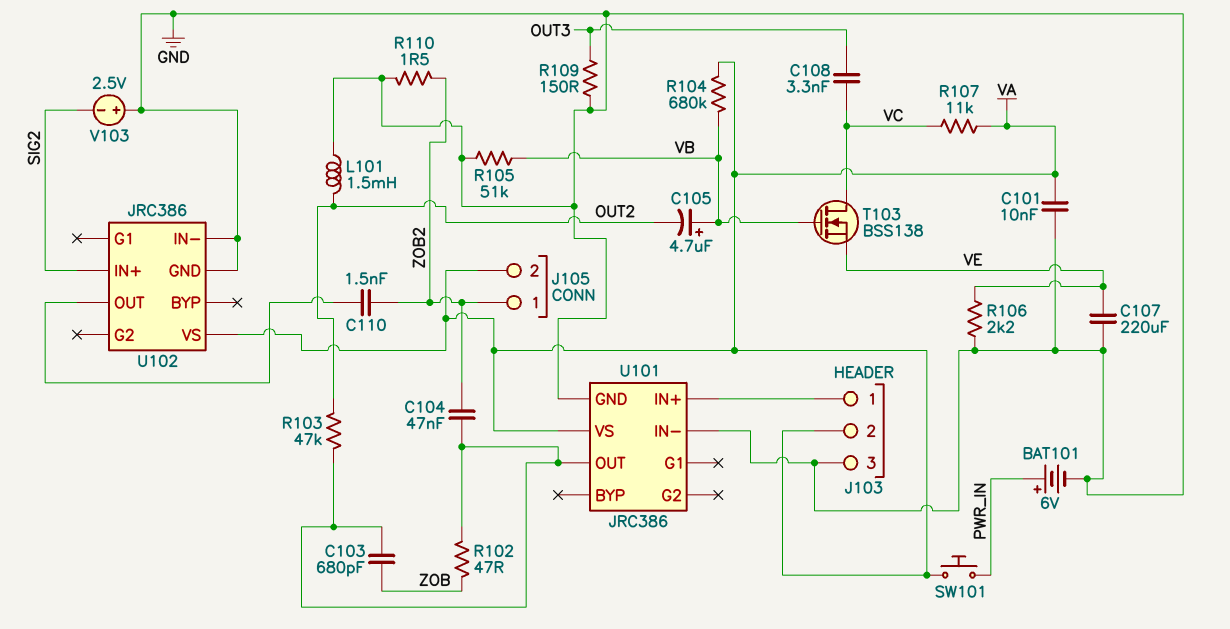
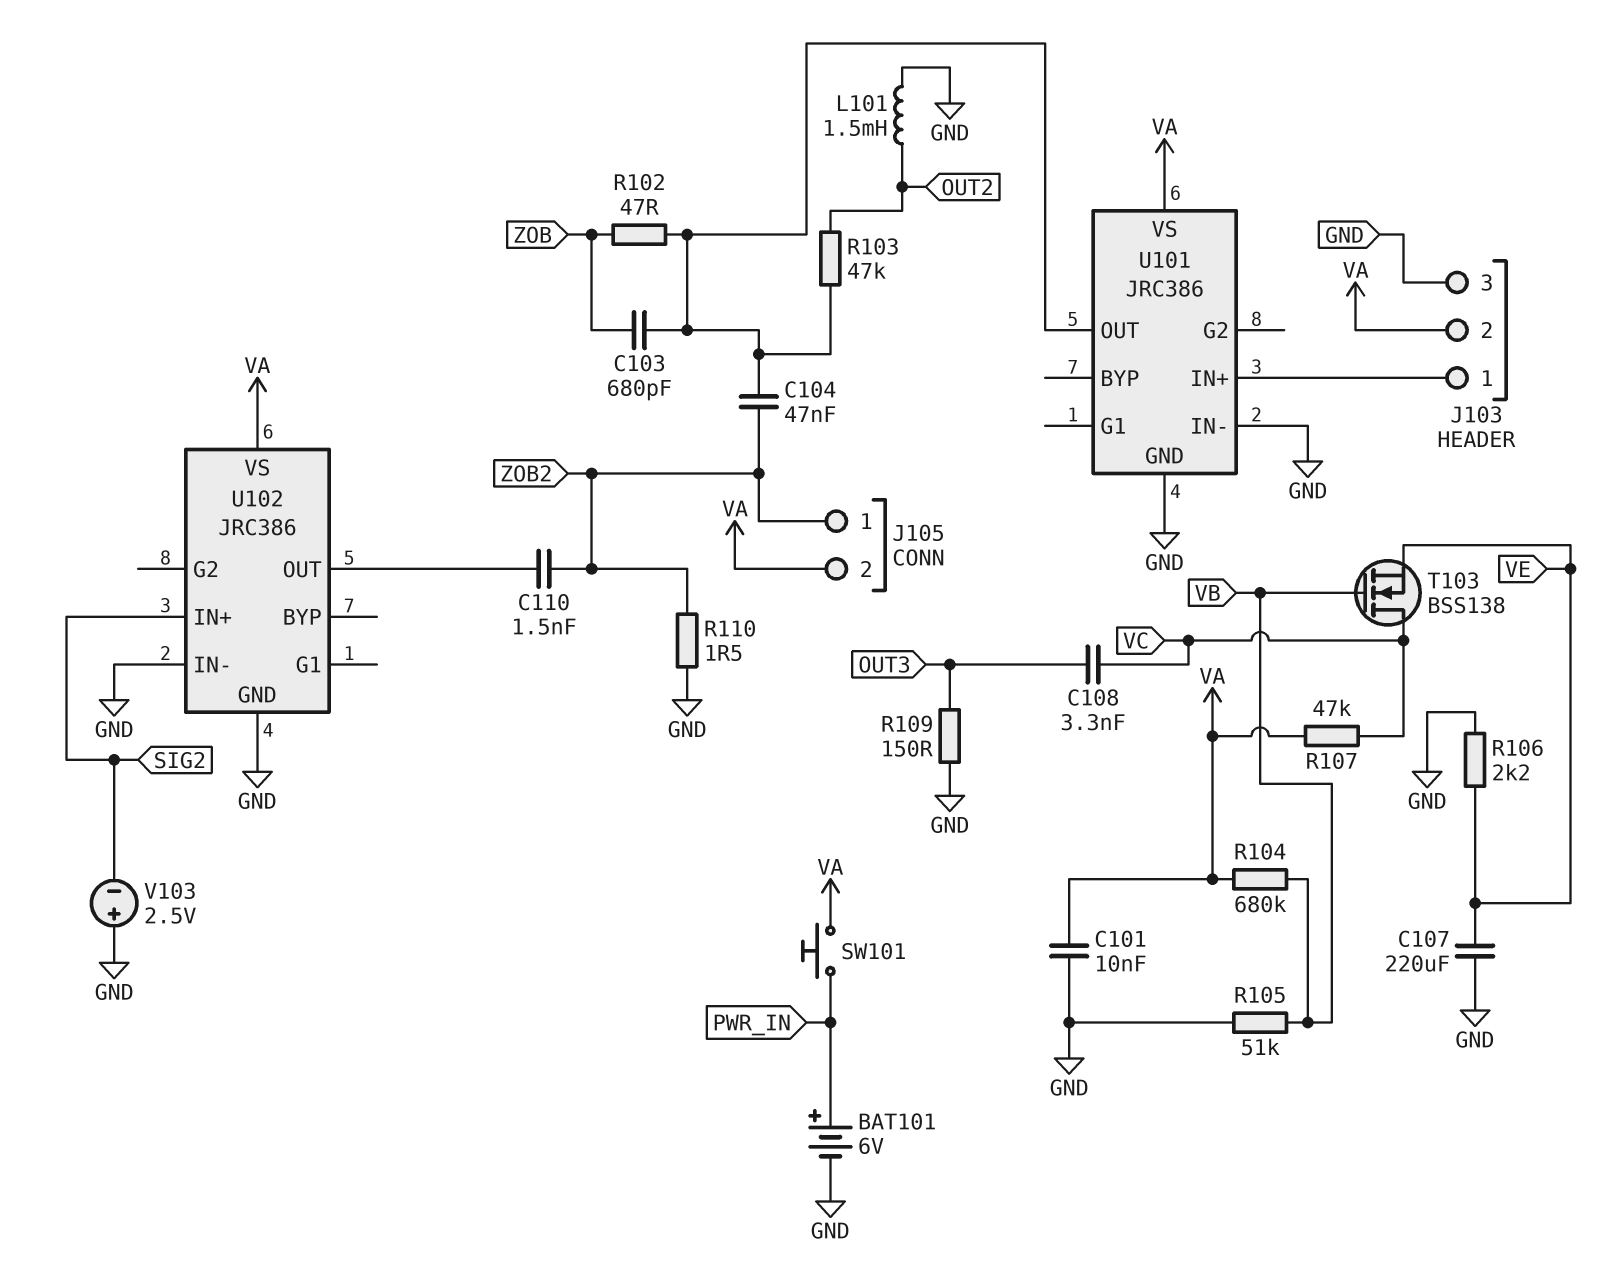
C105: 4.7uF (plus VB, minus OUT2) -> none
R107: 11k (VA, VC) -> 47k (VA, VC)

